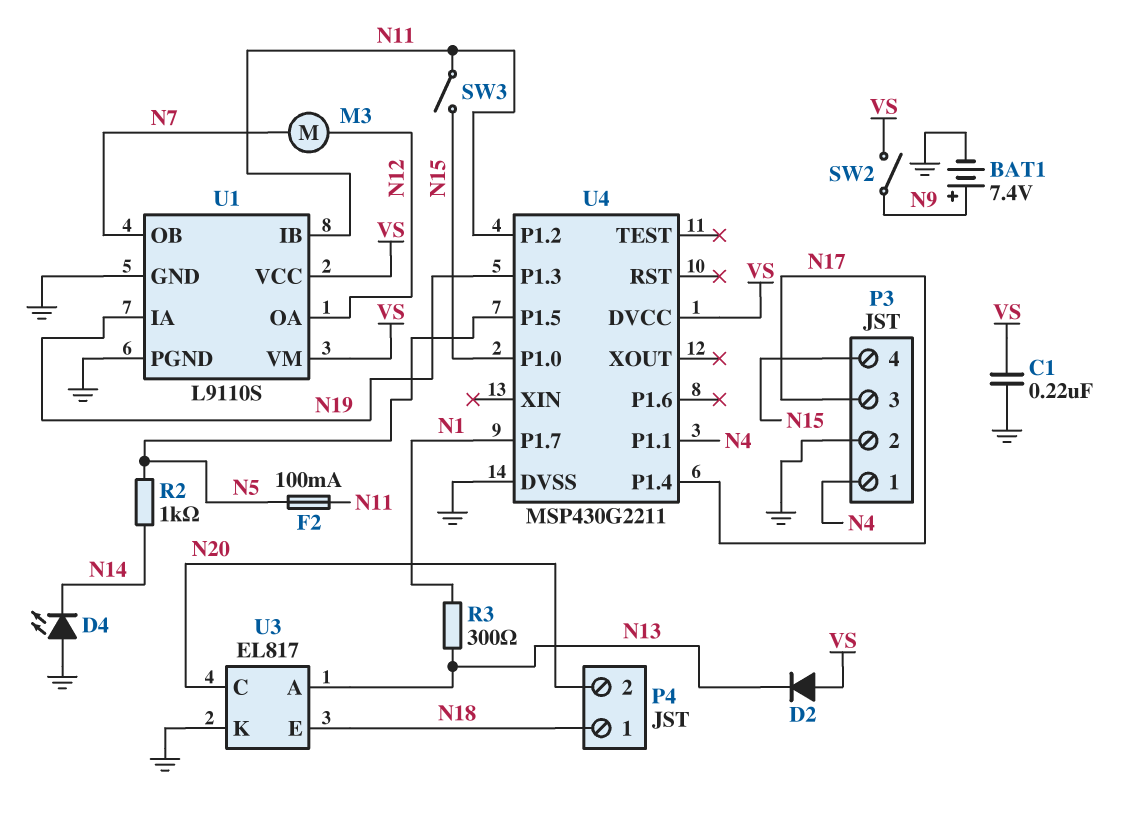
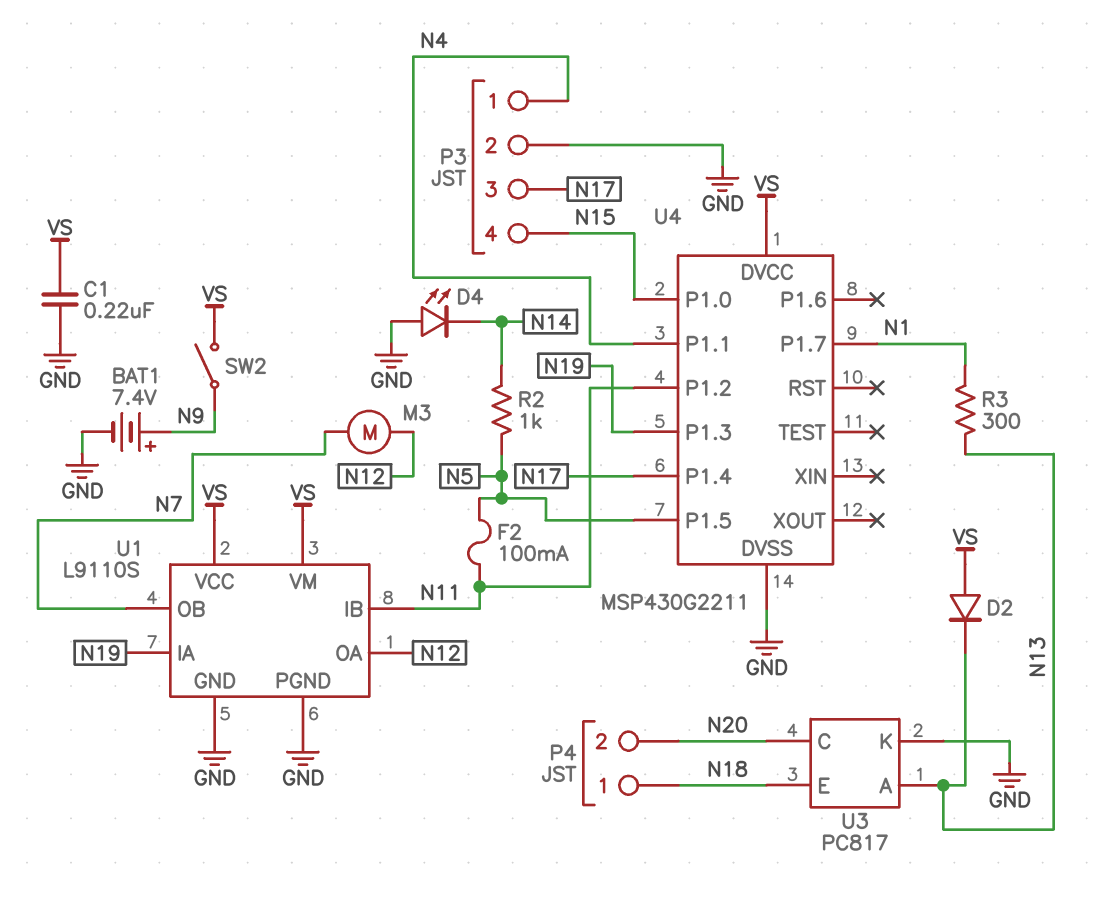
SW3: switch (N11, N15) -> none
U3: EL817 -> PC817

